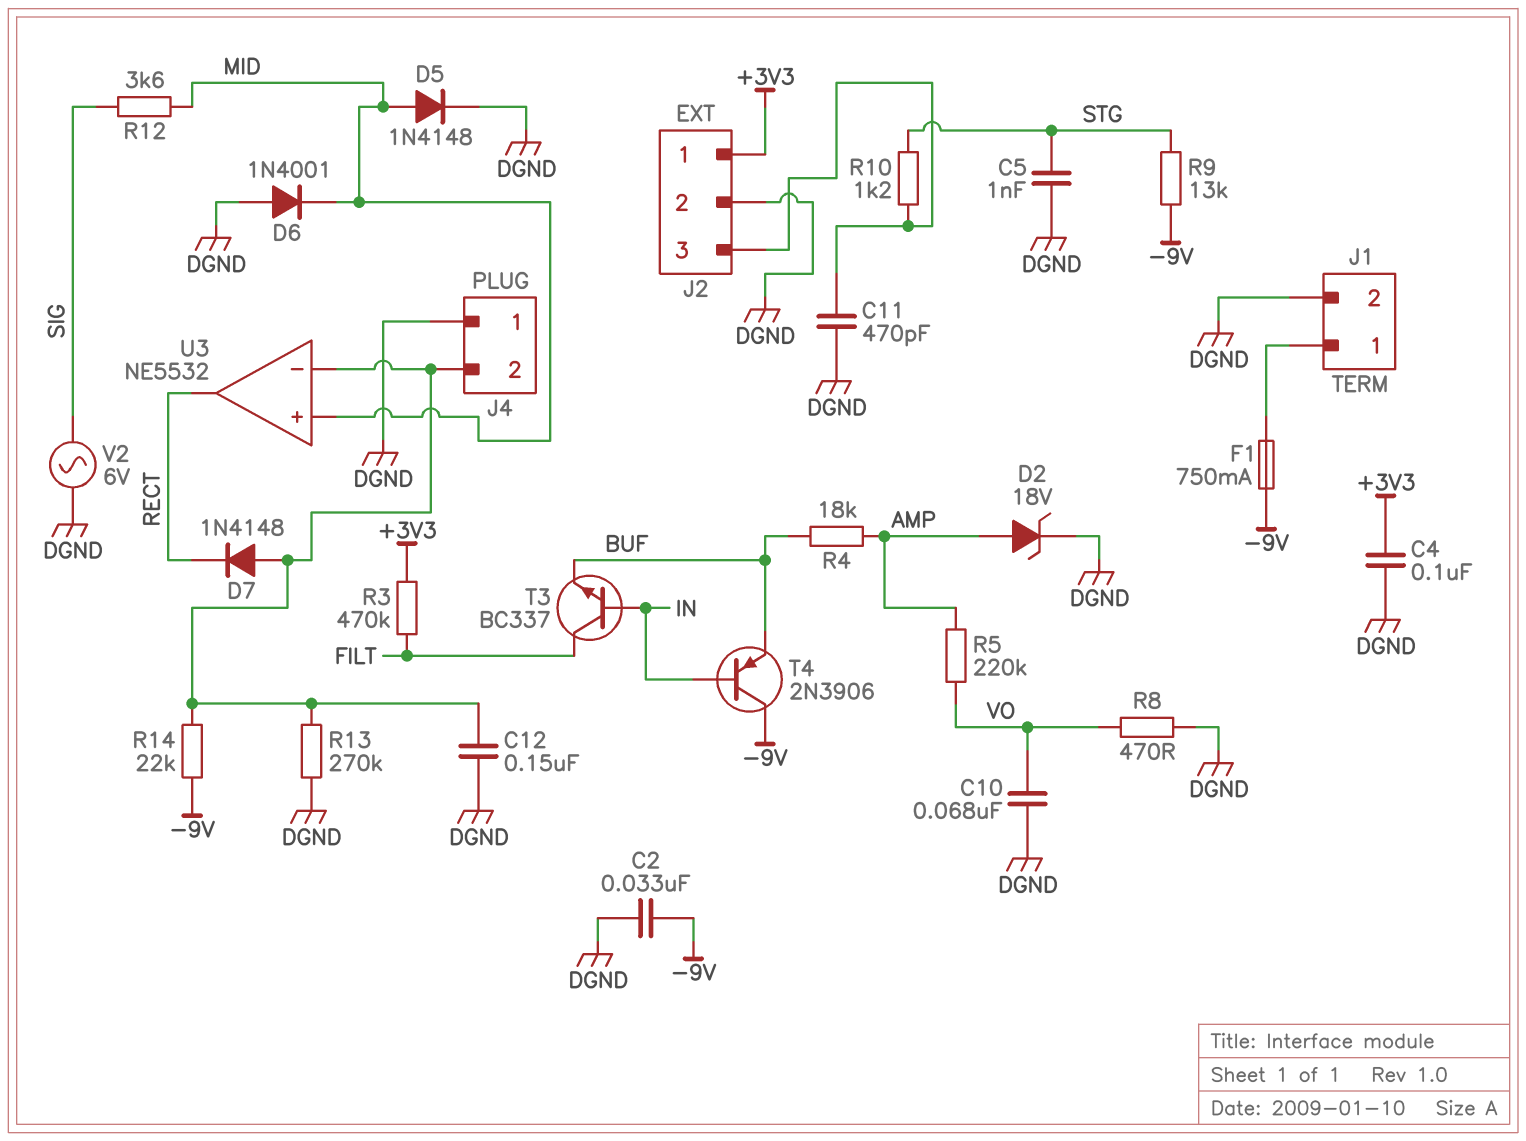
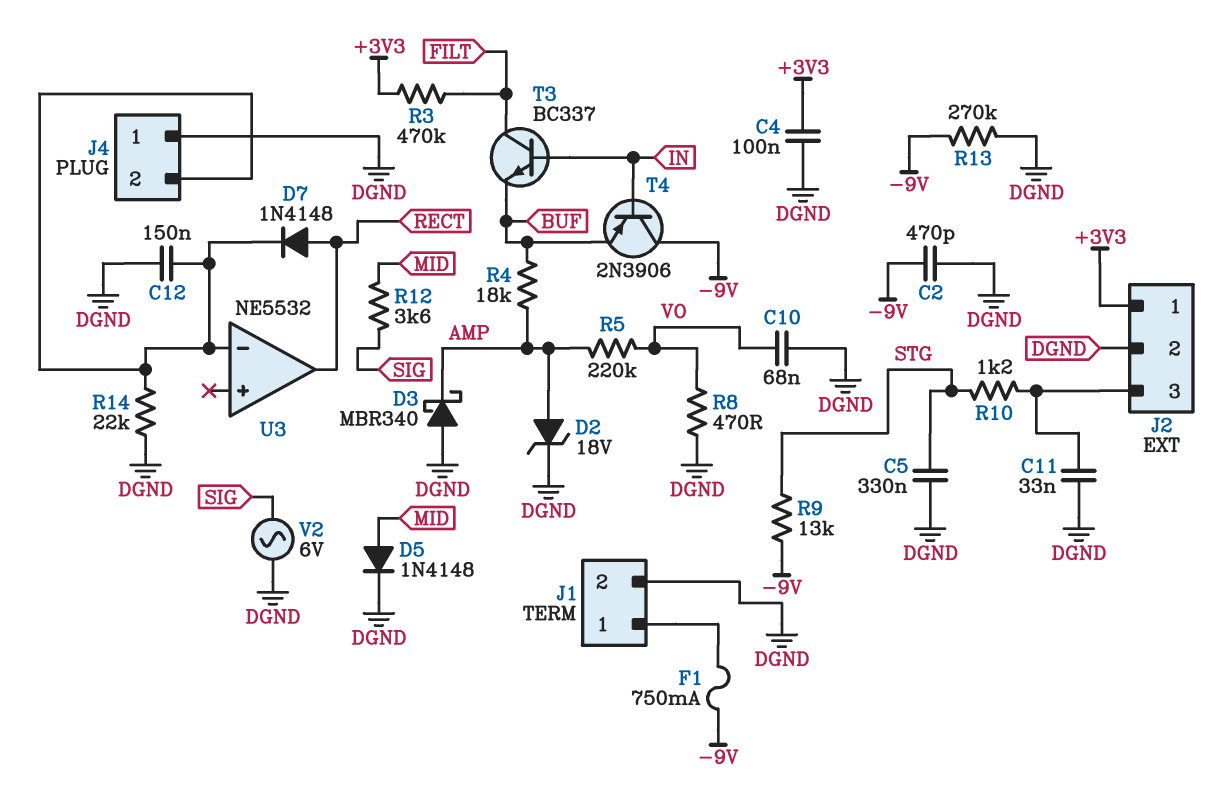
C2: 33nF (-9V, DGND) -> 470pF (-9V, DGND)
C5: 1nF (DGND, STG) -> 330nF (DGND, STG)
C11: 470pF (DGND, J2/3) -> 33nF (DGND, J2/3)
D3: none -> schottky MBR340 (A DGND, K AMP)
D6: diode 1N4001 (A DGND, K MID) -> none
D7: diode 1N4148 (A J4/2, K RECT) -> diode 1N4148 (A RECT, K J4/2)
R13: 270k (DGND, J4/2) -> 270k (-9V, DGND)
R14: 22k (-9V, J4/2) -> 22k (DGND, J4/2)
U3 pin in+: MID -> none

